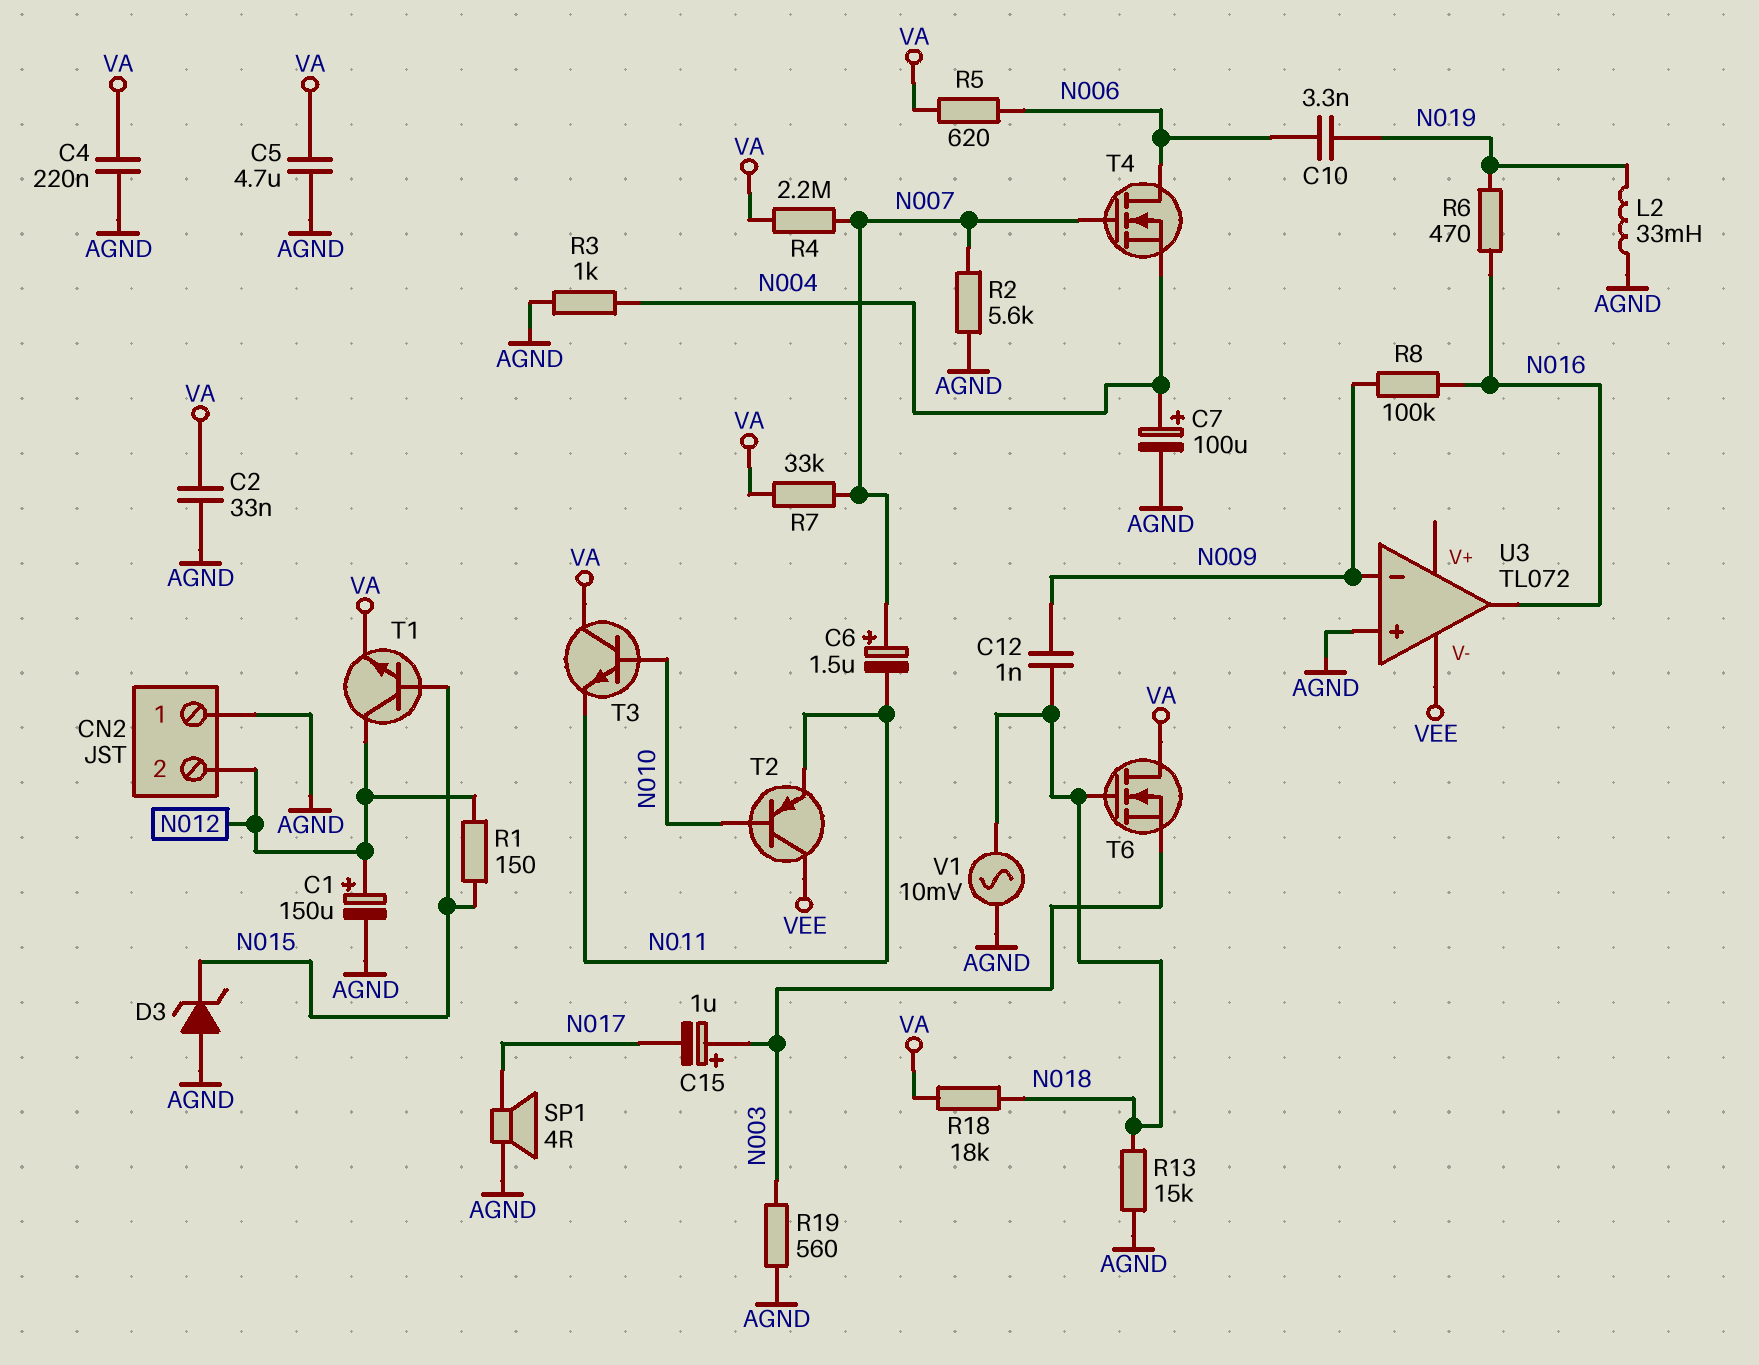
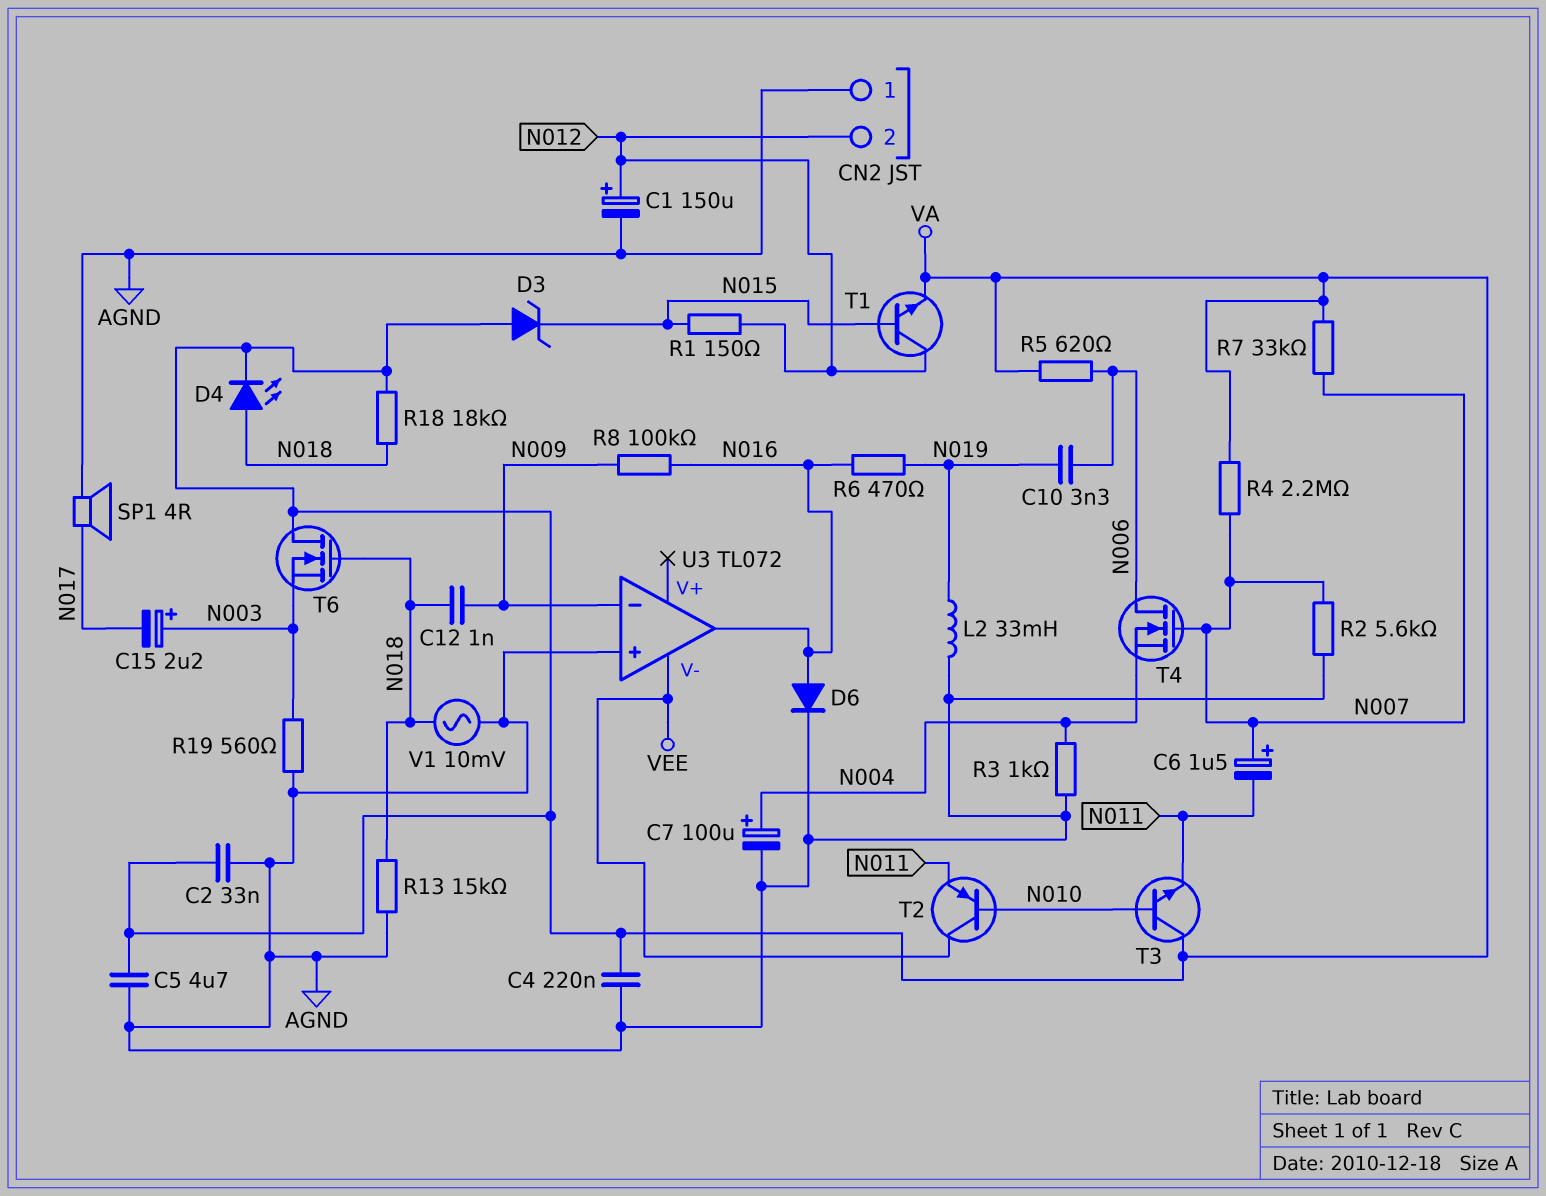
C15: 1uF (plus N003, minus N017) -> 2.2uF (plus N003, minus N017)
D3: zener (A AGND, K N015) -> zener (A VA, K N015)
D4: none -> LED (A N018, K VA)
D6: none -> diode (A N016, K AGND)

